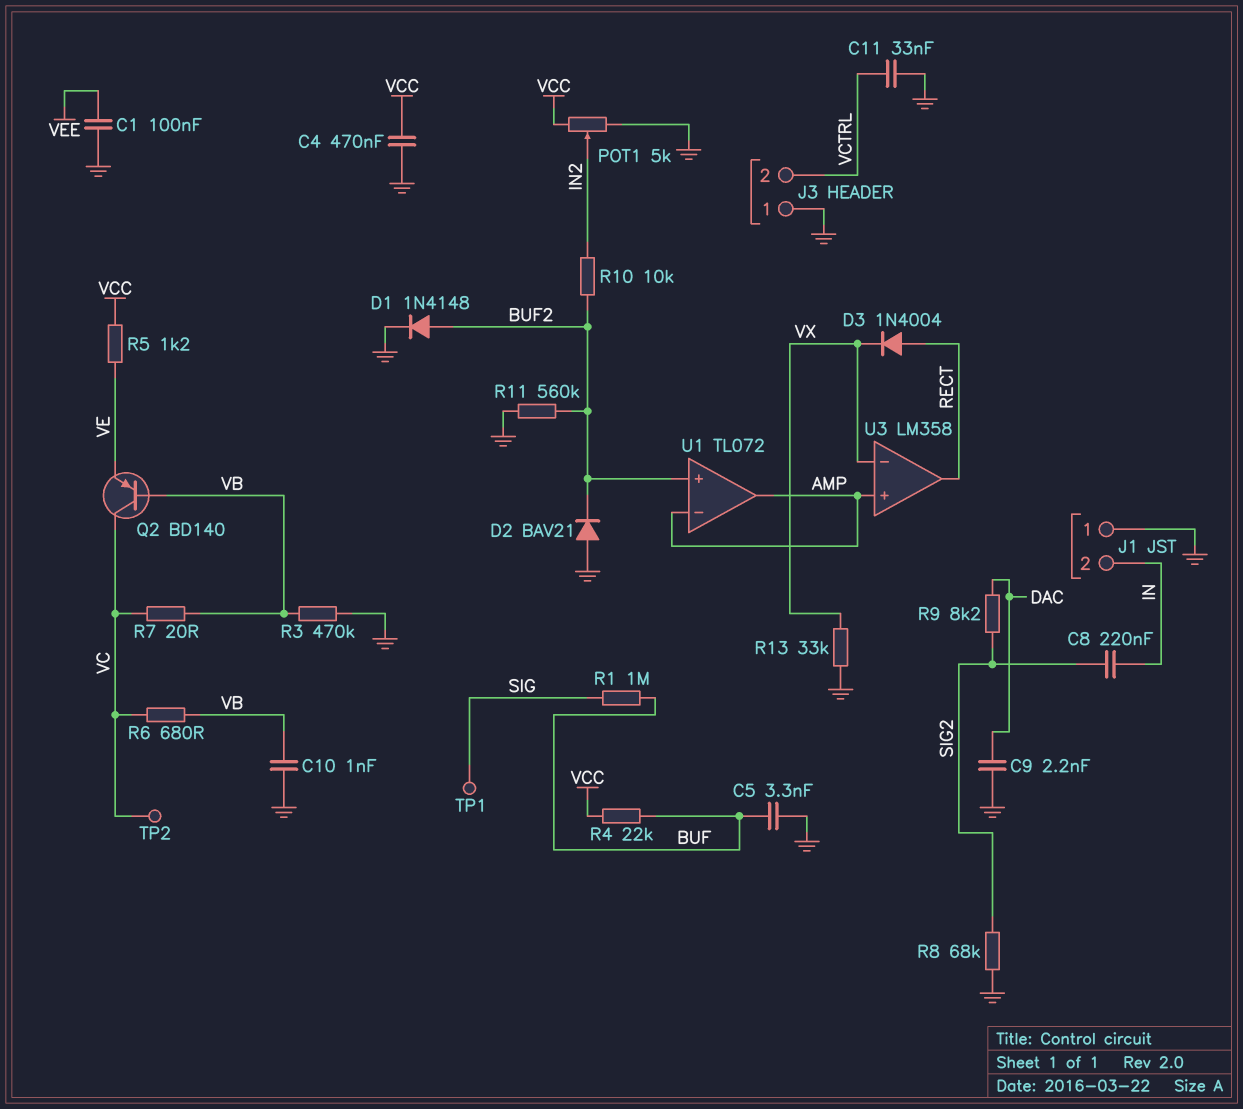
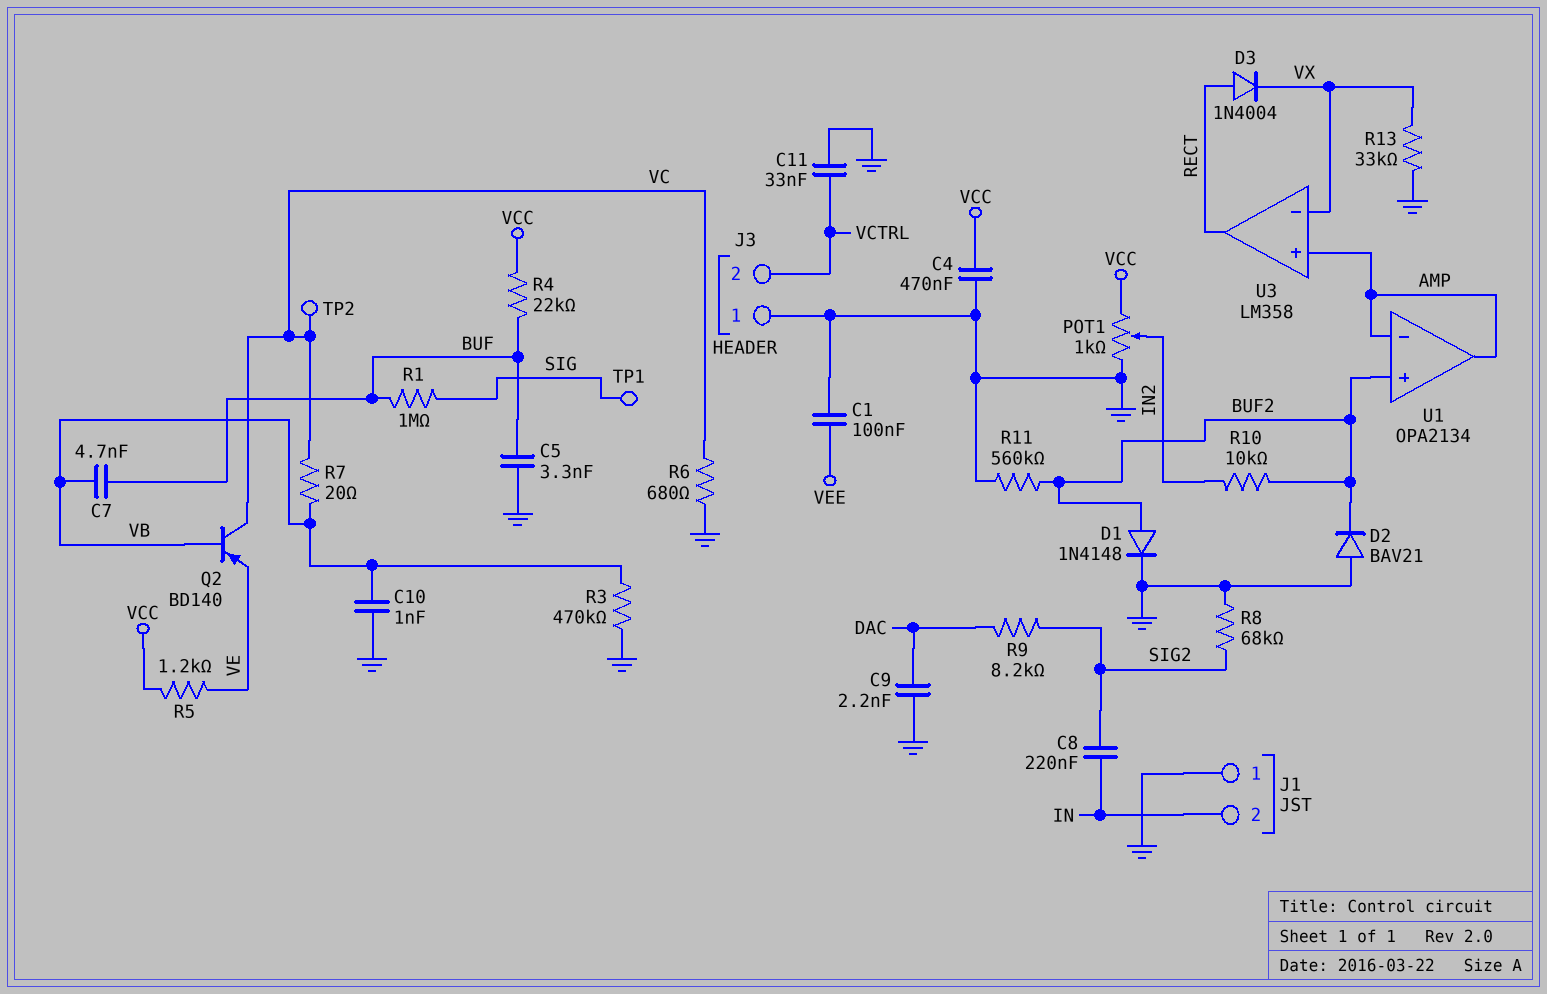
C7: none -> 4.7nF (BUF, VB)
POT1: 5k (GND, VCC, wiper IN2) -> 1k (GND, VCC, wiper IN2)
R6: 680 (VB, VC) -> 680 (GND, VC)
U1: TL072 -> OPA2134

